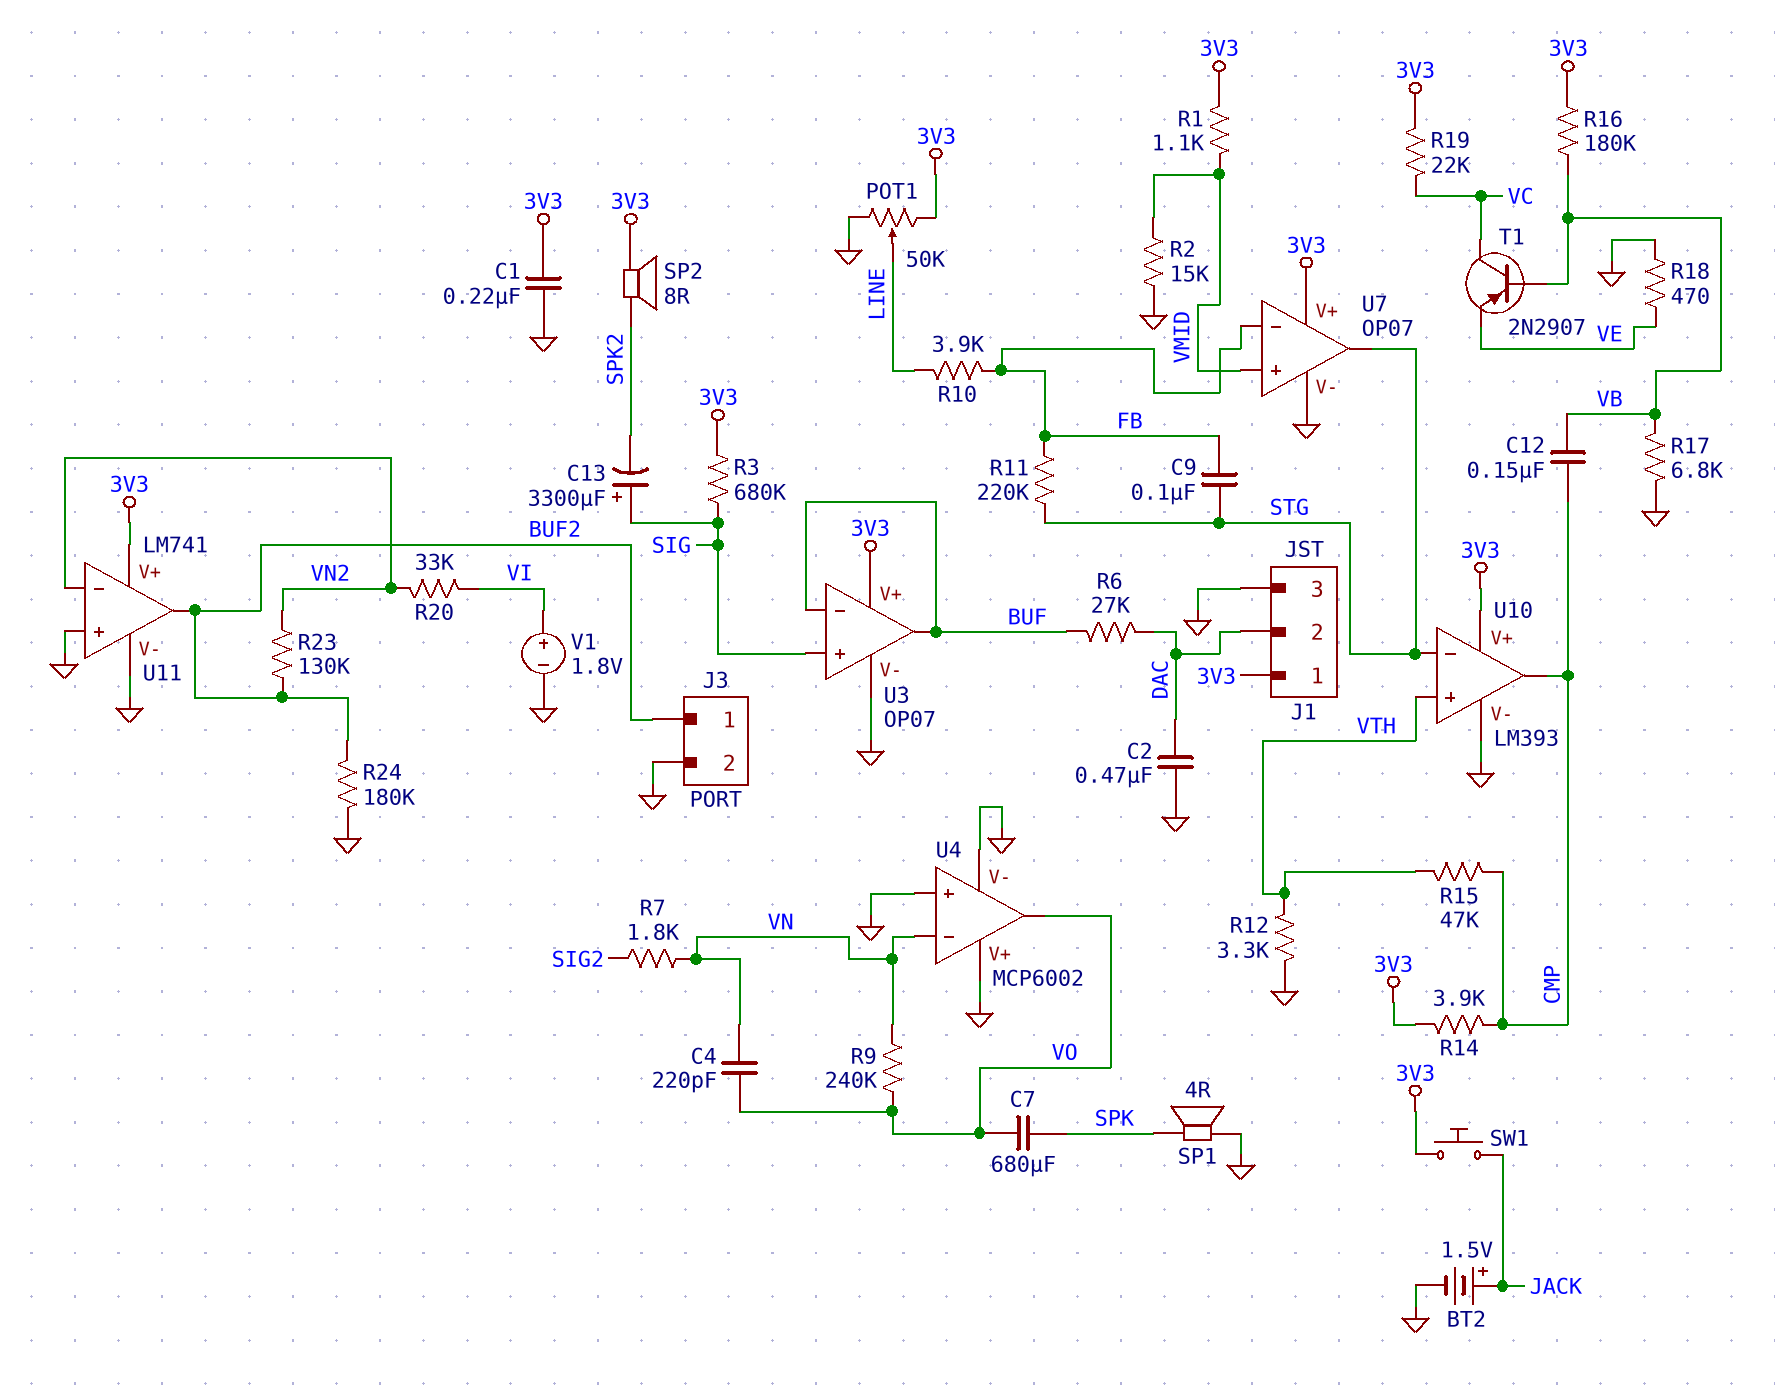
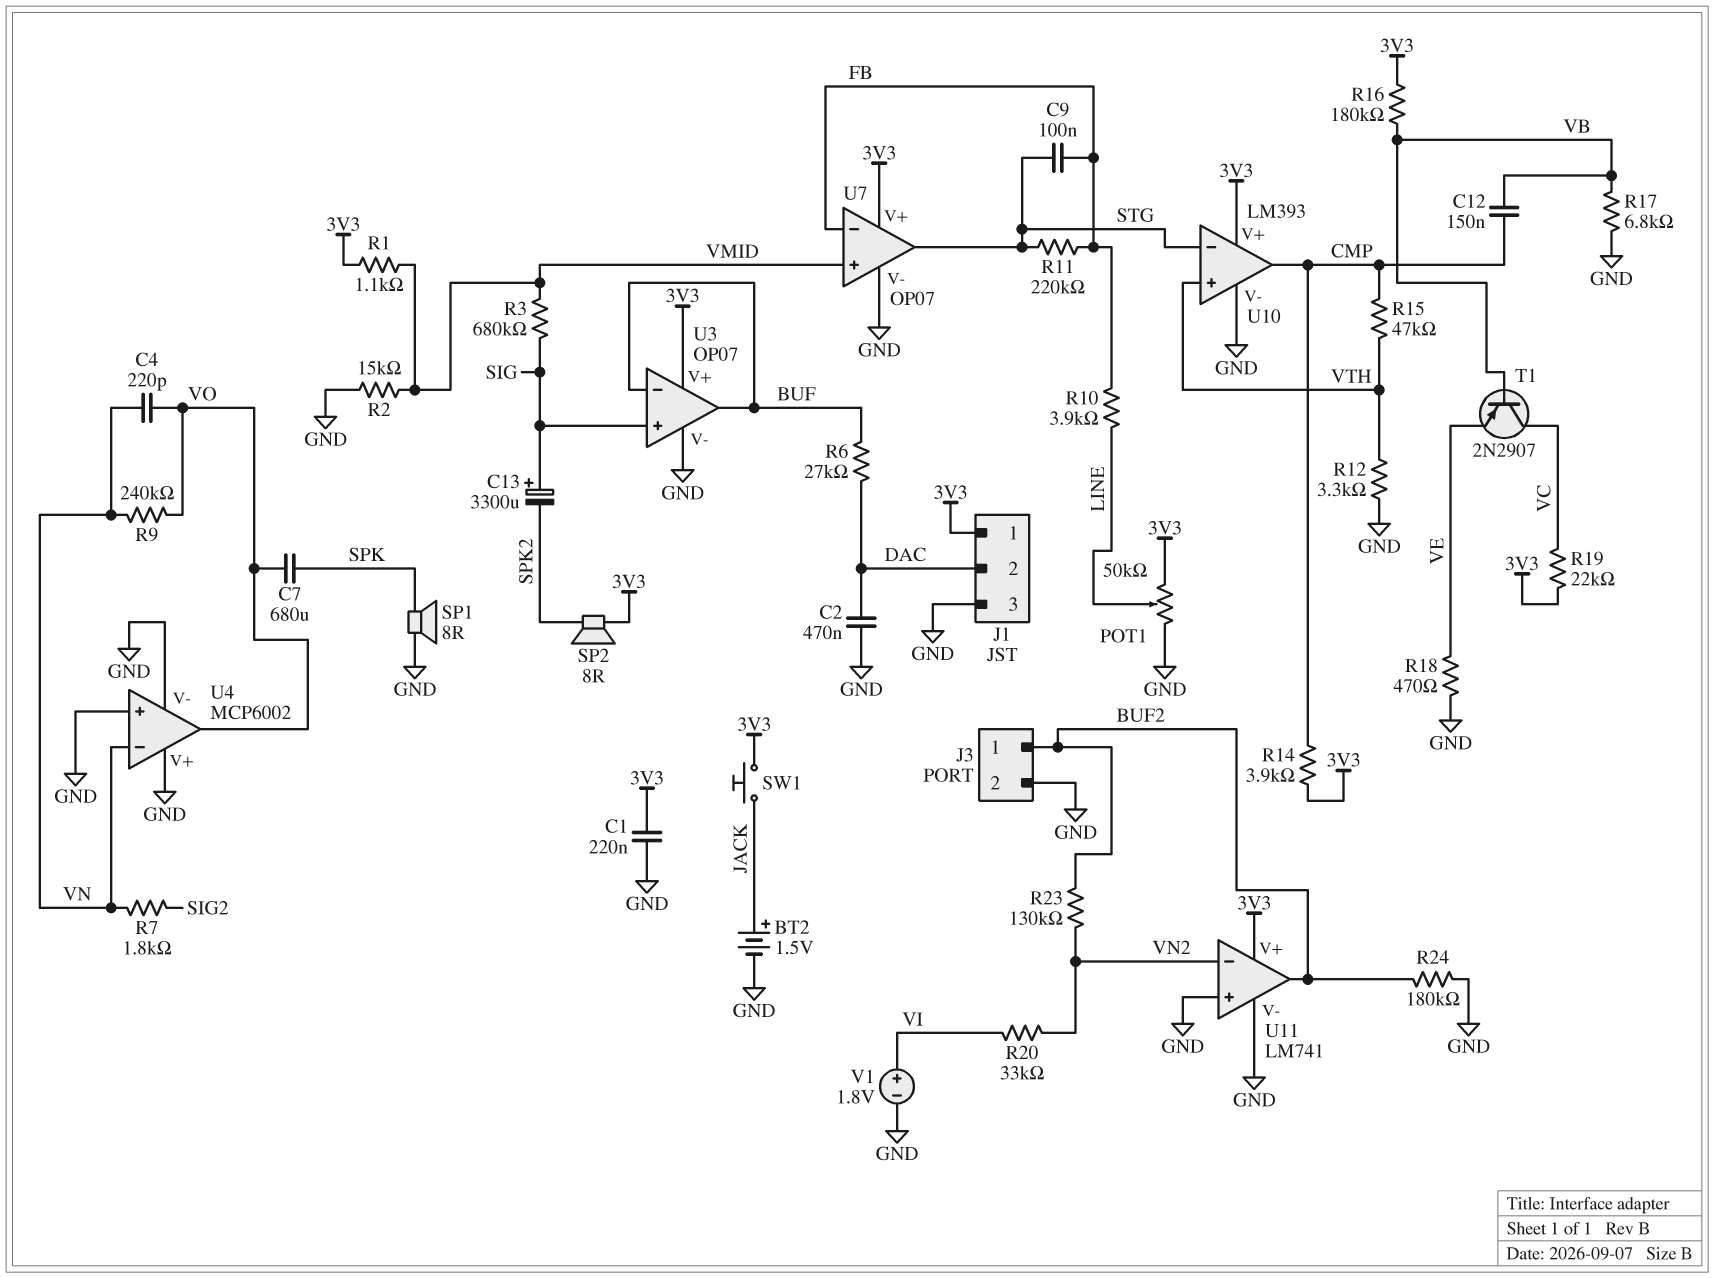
R3: 680k (3V3, SIG) -> 680k (SIG, VMID)
SP1: speaker 4R (GND, SPK) -> speaker 8R (GND, SPK)

